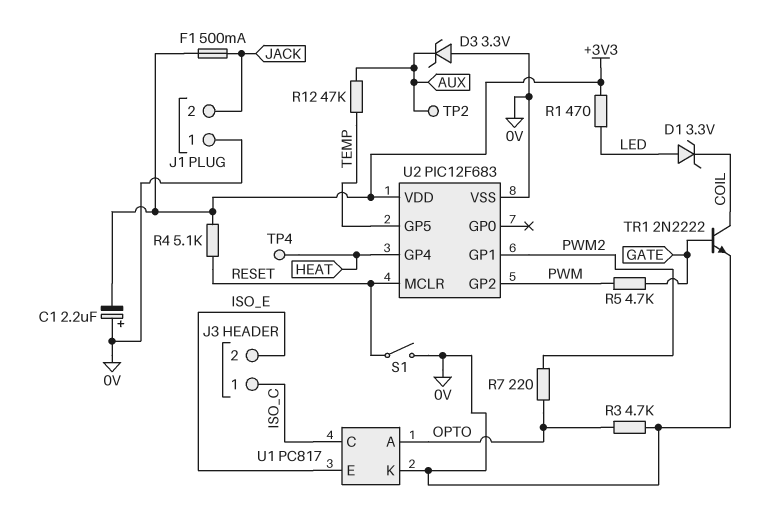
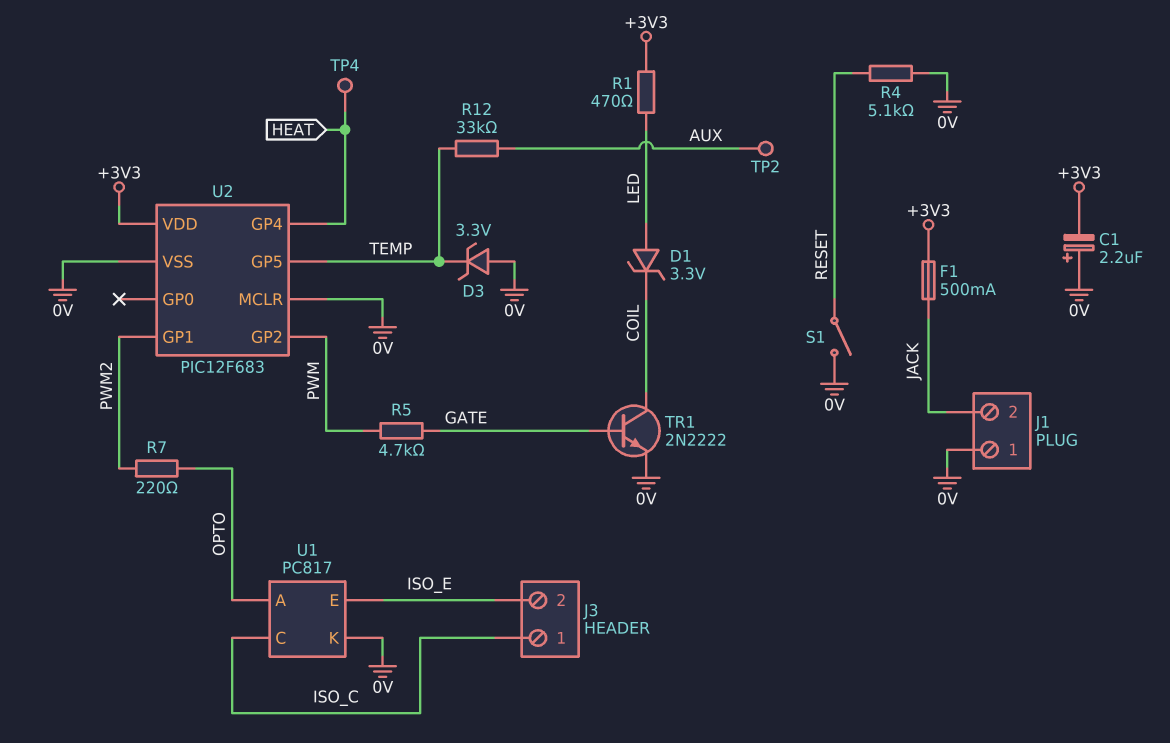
D3: zener 3.3V (A 0V, K AUX) -> zener 3.3V (A 0V, K TEMP)
R3: 4.7k (0V, OPTO) -> none
R4: 5.1k (+3V3, RESET) -> 5.1k (0V, RESET)
R12: 47k (AUX, TEMP) -> 33k (AUX, TEMP)
U2 pin MCLR: RESET -> 0V

